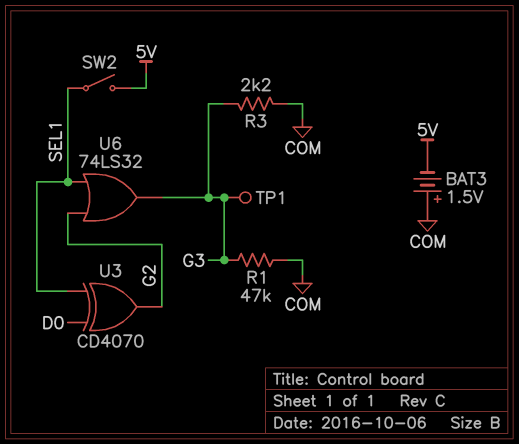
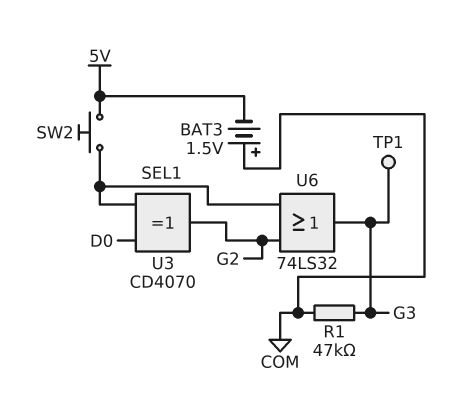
R3: 2.2k (COM, G3) -> none
SW2: switch (5V, SEL1) -> button (5V, SEL1)

